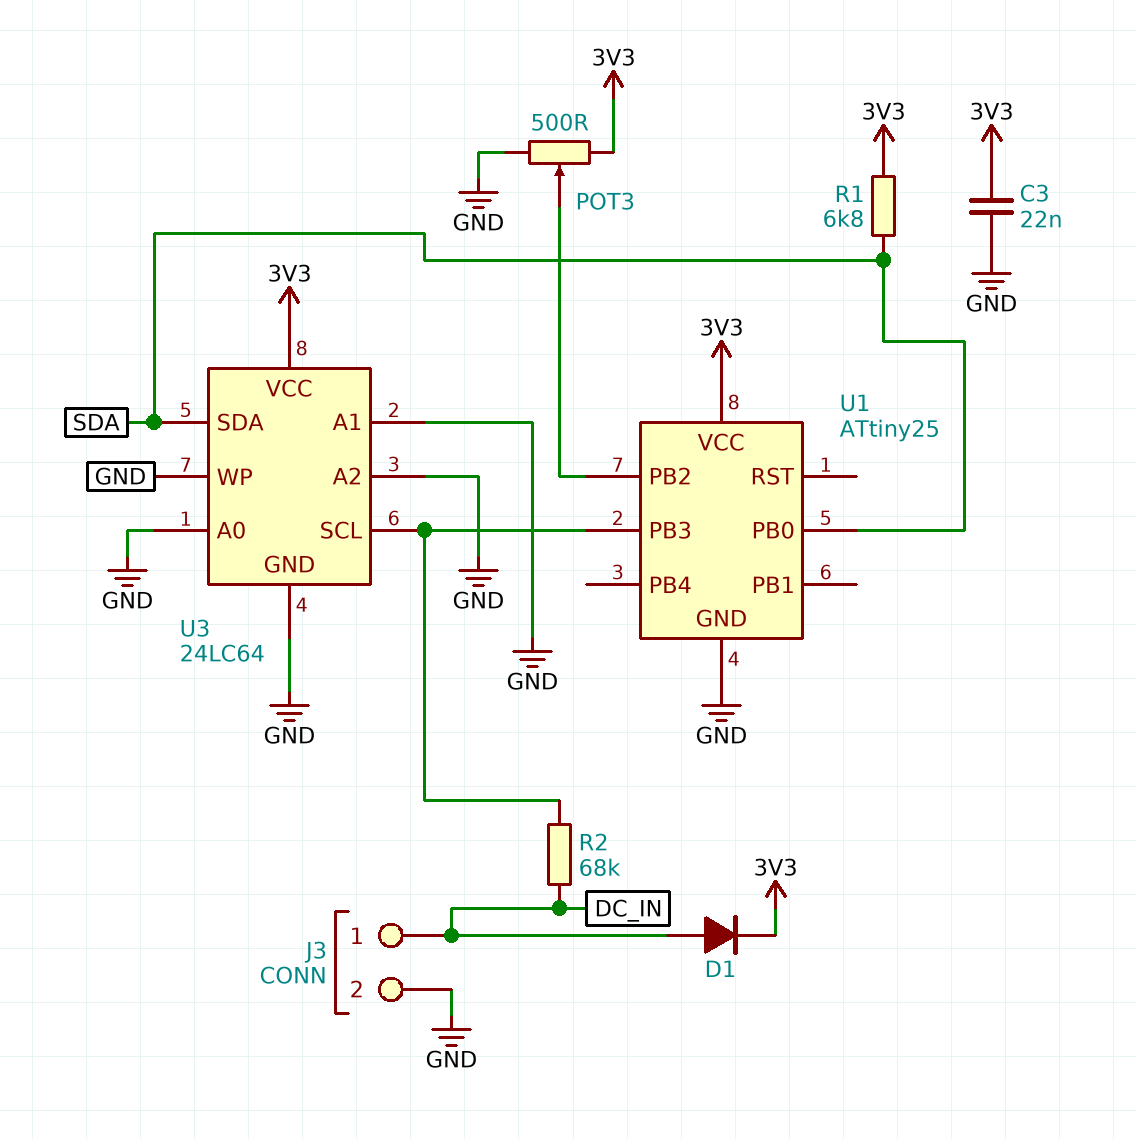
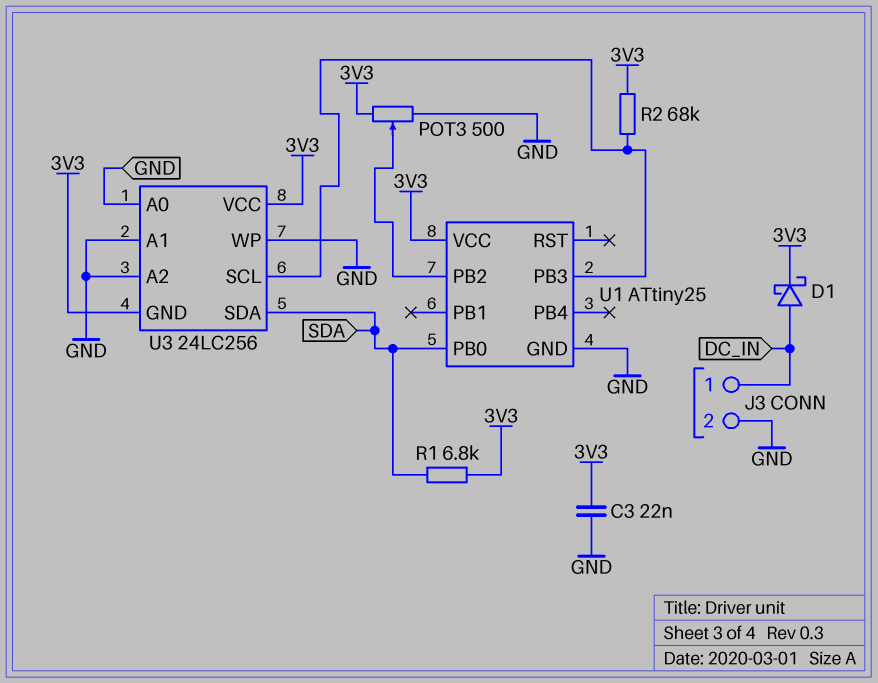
D1: diode (A DC_IN, K 3V3) -> schottky (A DC_IN, K 3V3)
R2: 68k (DC_IN, U1/PB3) -> 68k (3V3, U1/PB3)
U3: 24LC64 -> 24LC256
U3 pin GND: GND -> 3V3

